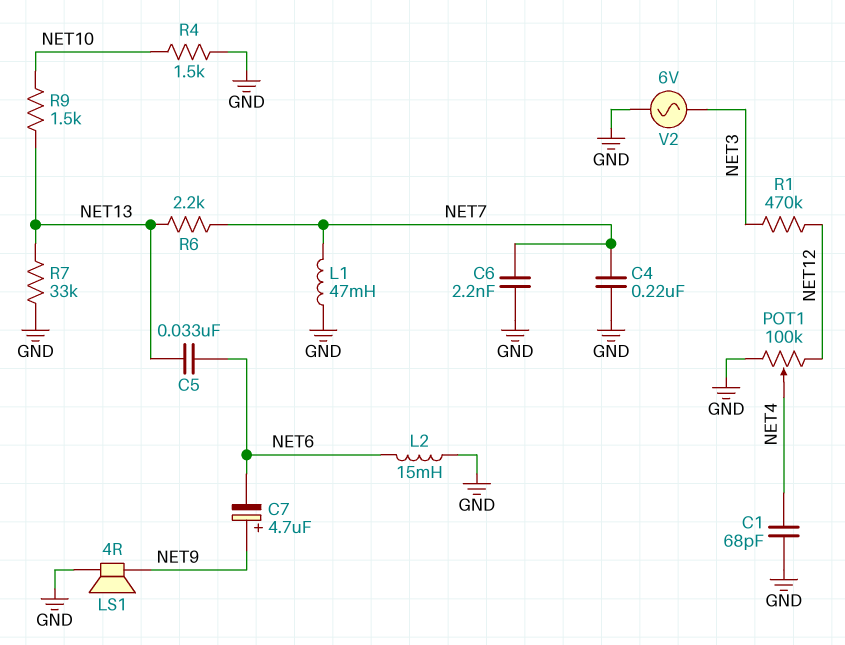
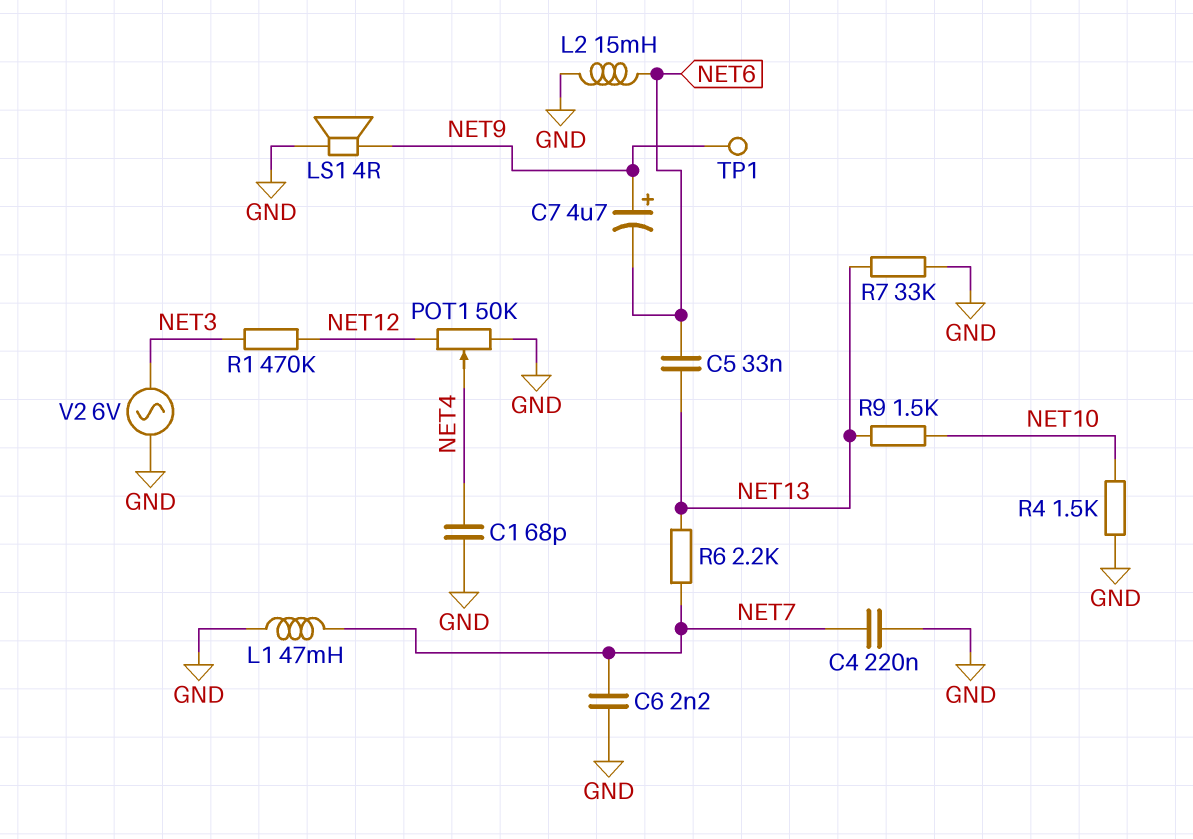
POT1: 100k (GND, NET12, wiper NET4) -> 50k (GND, NET12, wiper NET4)
TP1: none -> test point (NET9)

